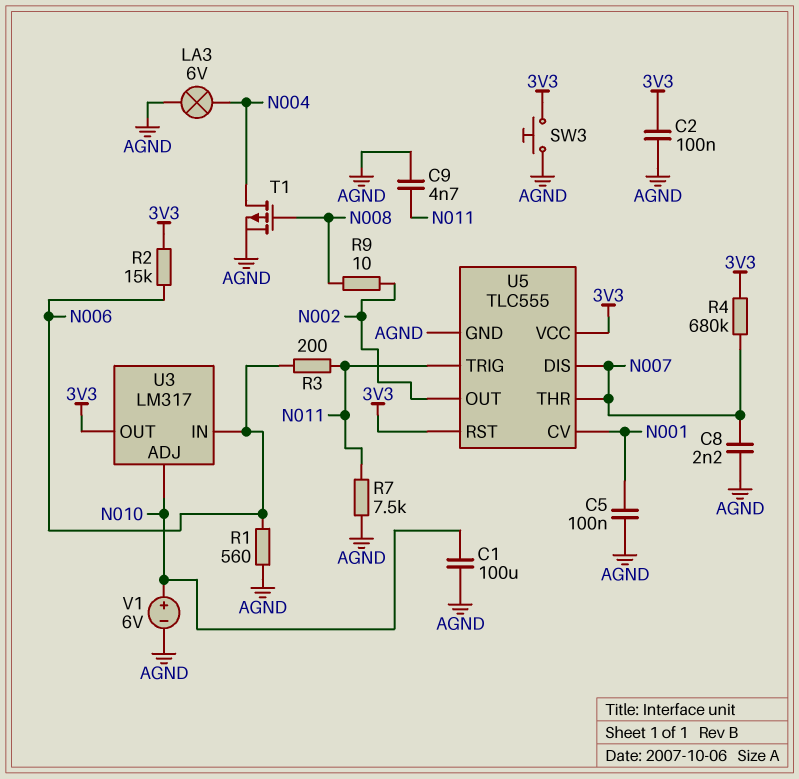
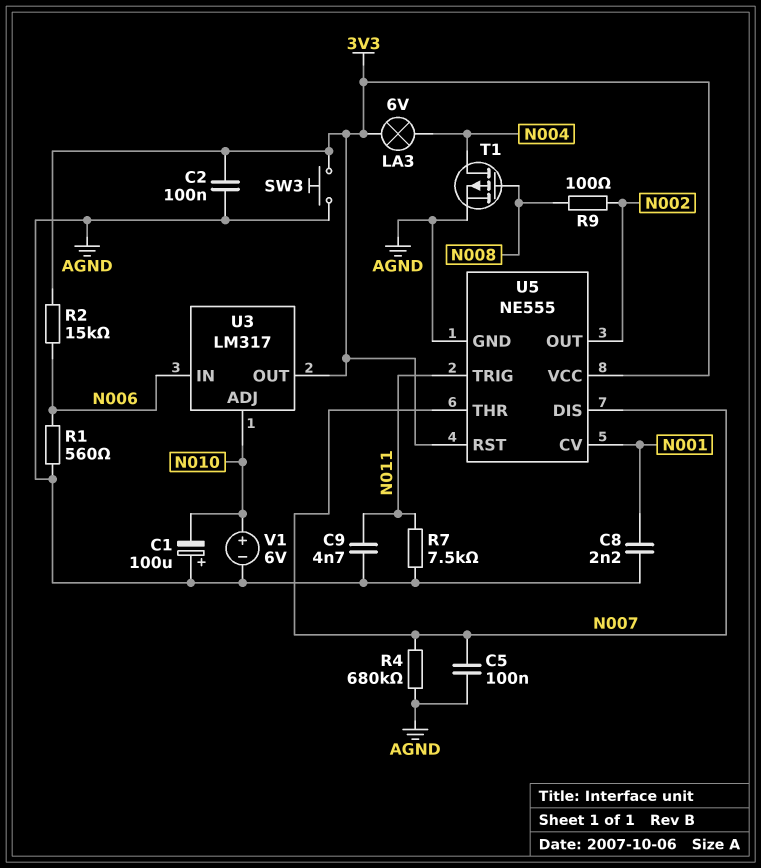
C1: 100uF (AGND, N010) -> 100uF (plus AGND, minus N010)
C5: 100nF (AGND, N001) -> 100nF (AGND, N007)
C8: 2.2nF (AGND, N007) -> 2.2nF (AGND, N001)
LA3: lamp 6V (AGND, N004) -> lamp 6V (3V3, N004)
R3: 200 (N006, N011) -> none
R4: 680k (3V3, N007) -> 680k (AGND, N007)
R9: 10 (N002, N008) -> 100 (N002, N008)
U5: TLC555 -> NE555

